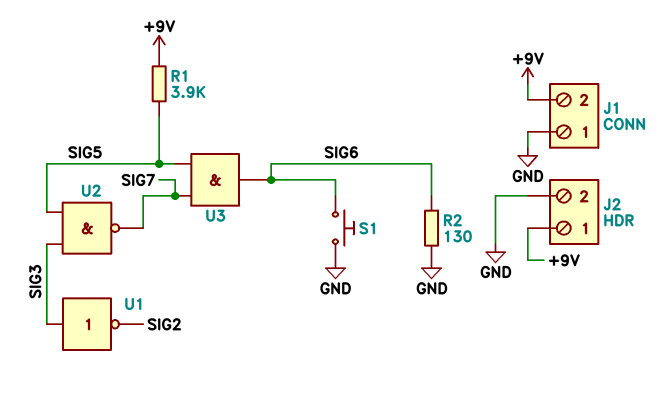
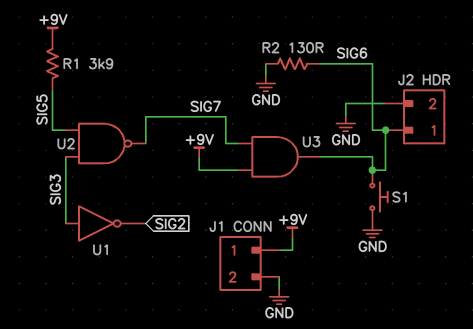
J1 pin 1: GND -> +9V
J1 pin 2: +9V -> GND
J2 pin 1: +9V -> SIG6
U3: AND (in SIG5, in SIG7, out SIG6) -> AND (in +9V, in SIG7, out SIG6)

